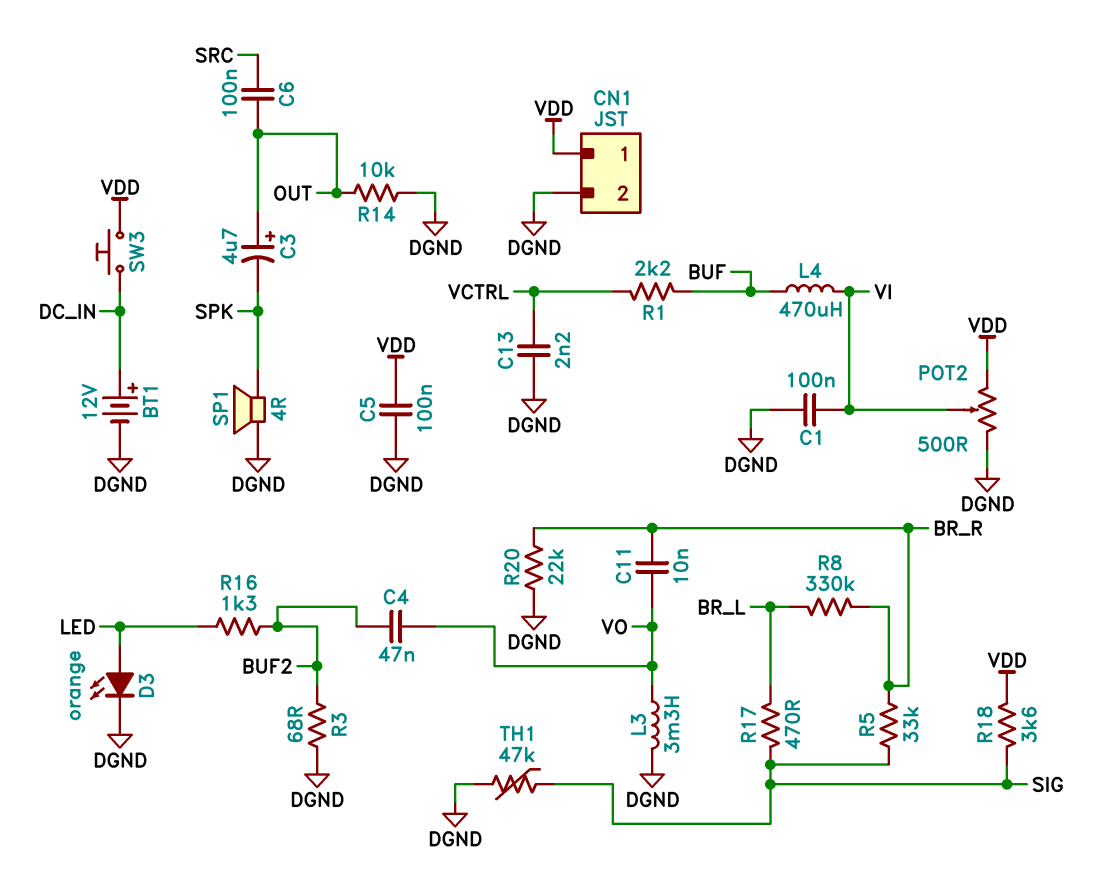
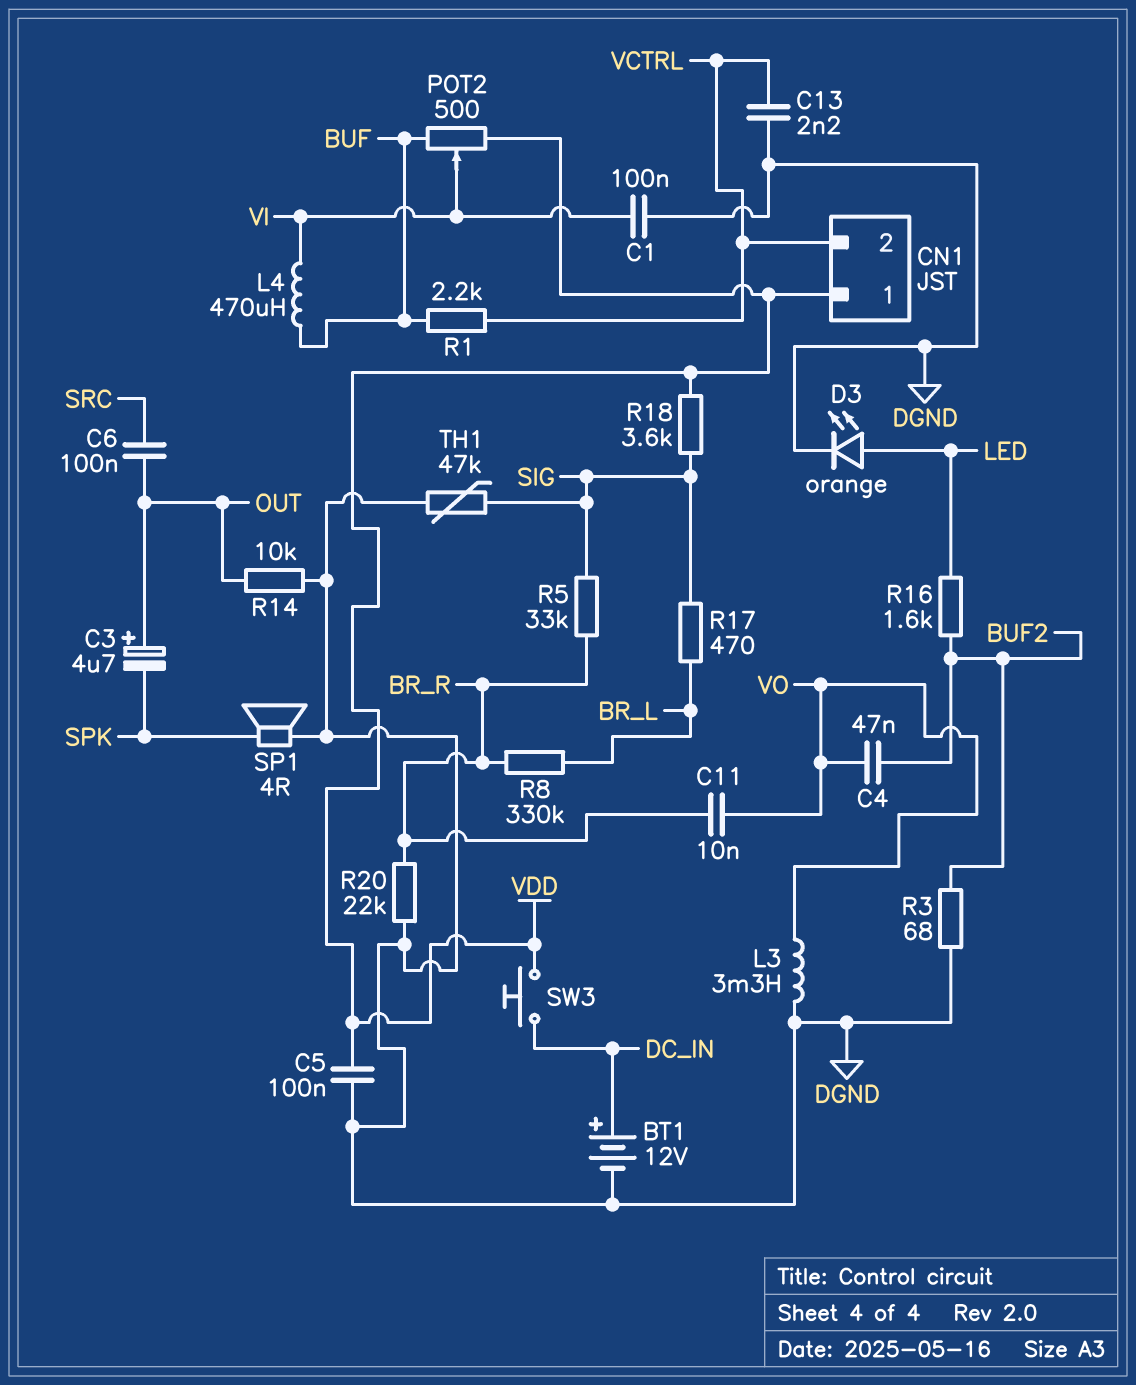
CN1 pin 2: DGND -> VCTRL
POT2: 500 (DGND, VDD, wiper VI) -> 500 (BUF, VDD, wiper VI)
R16: 1.3k (BUF2, LED) -> 1.6k (BUF2, LED)

